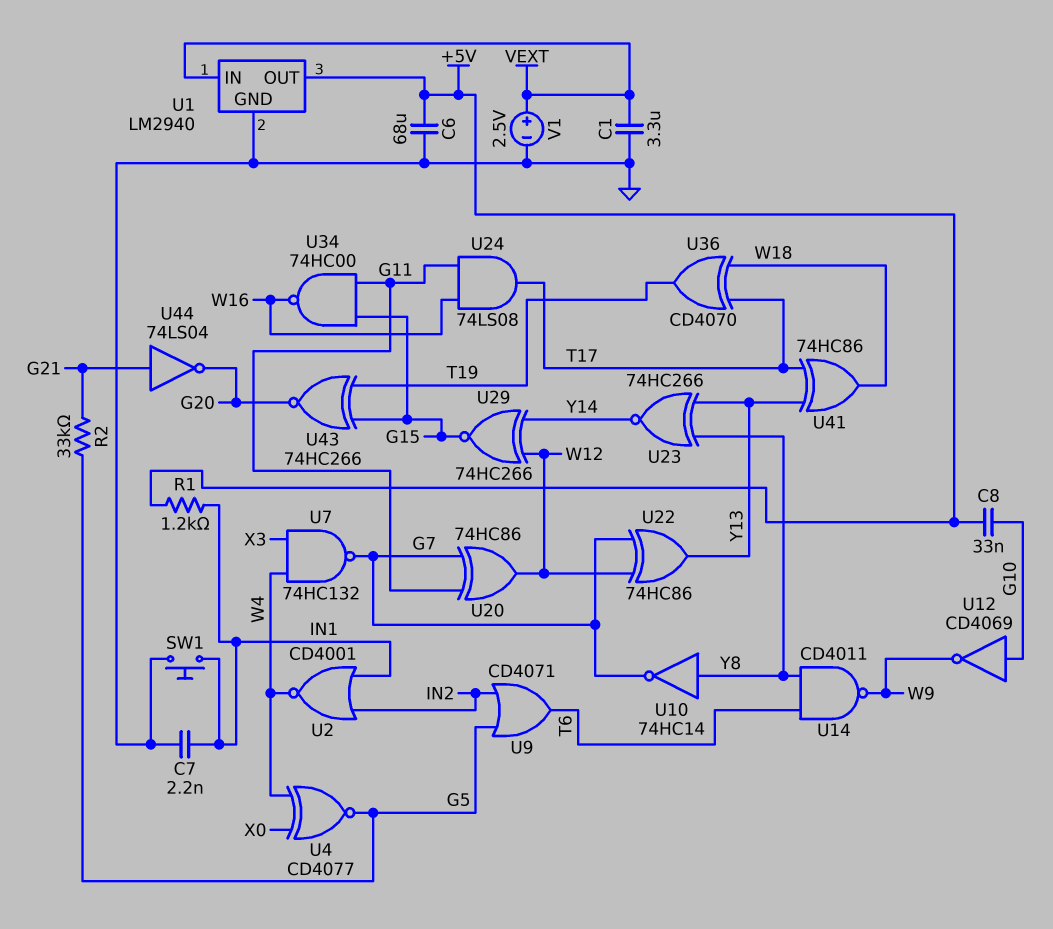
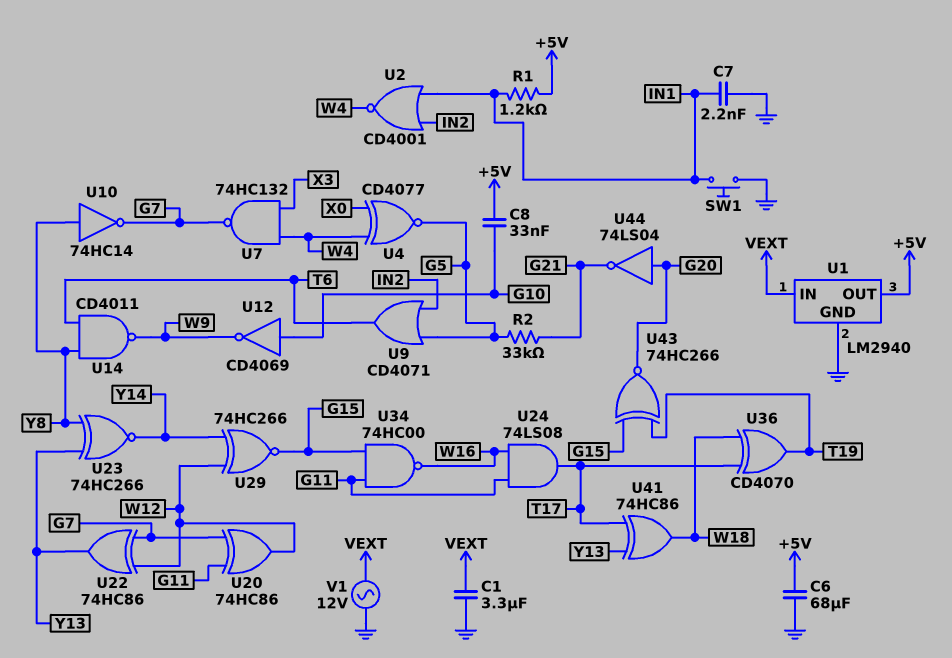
U44: NOT 74LS04 (in G21, out G20) -> NOT 74LS04 (in G20, out G21)
V1: 2.5V (plus VEXT, minus GND) -> AC 12V (GND, VEXT)

